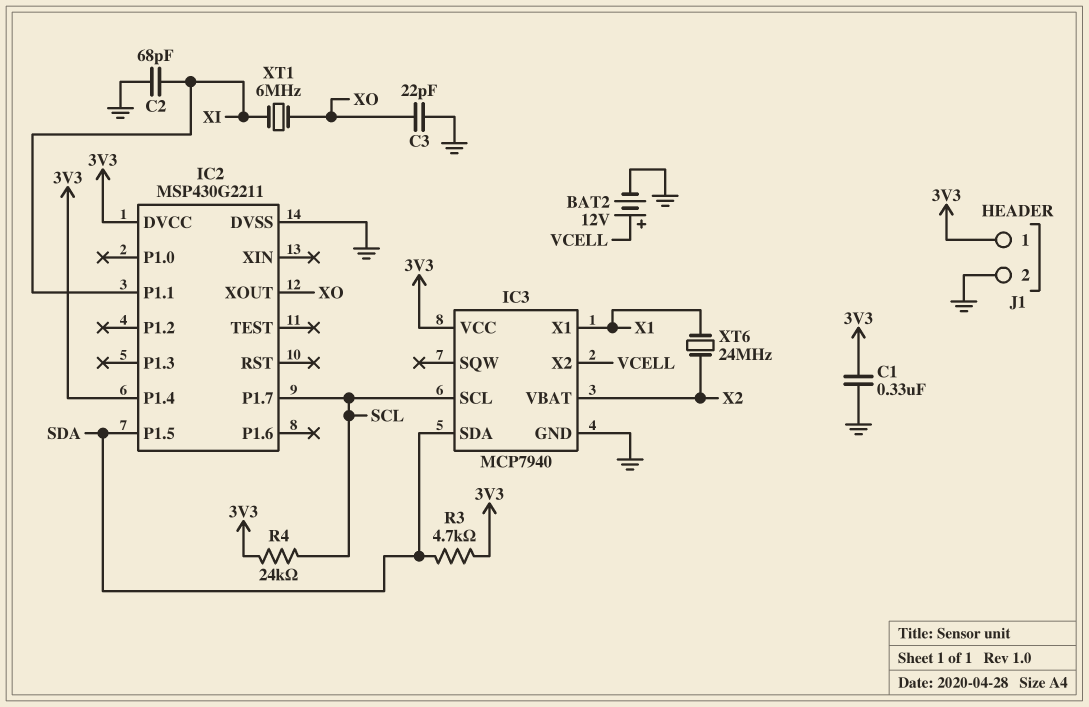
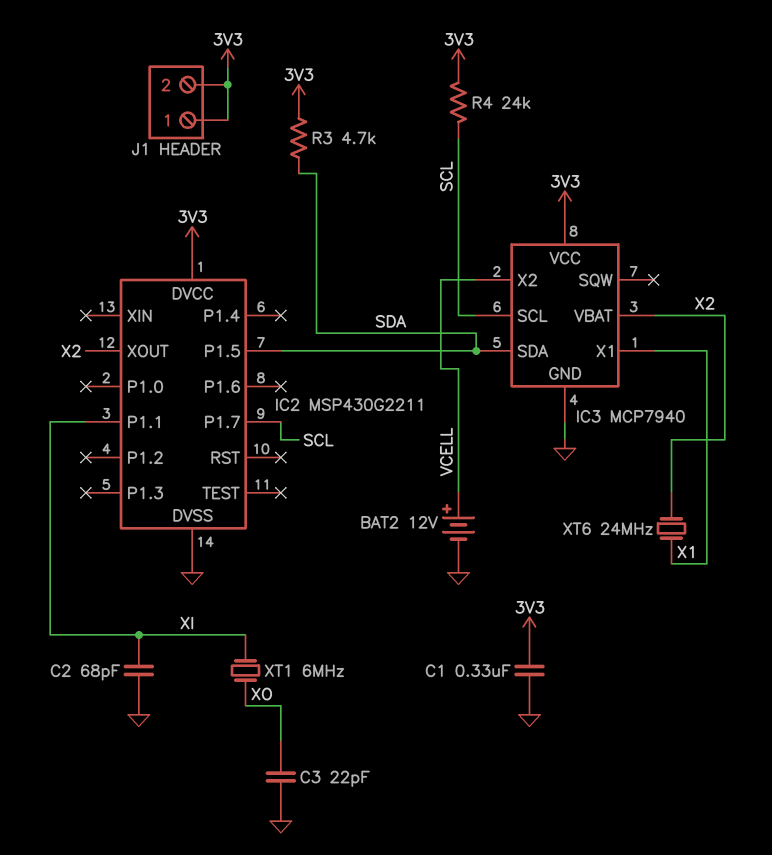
IC2 pin P1.4: 3V3 -> none
IC2 pin XOUT: XO -> X2
J1 pin 2: GND -> 3V3

